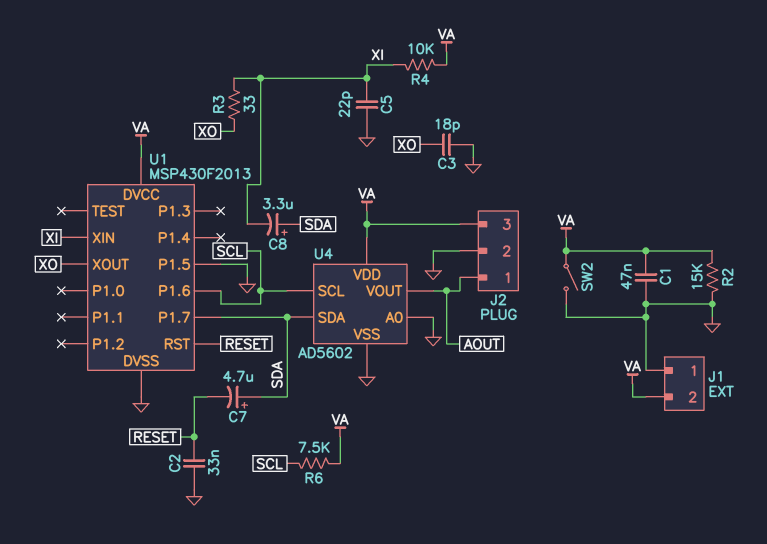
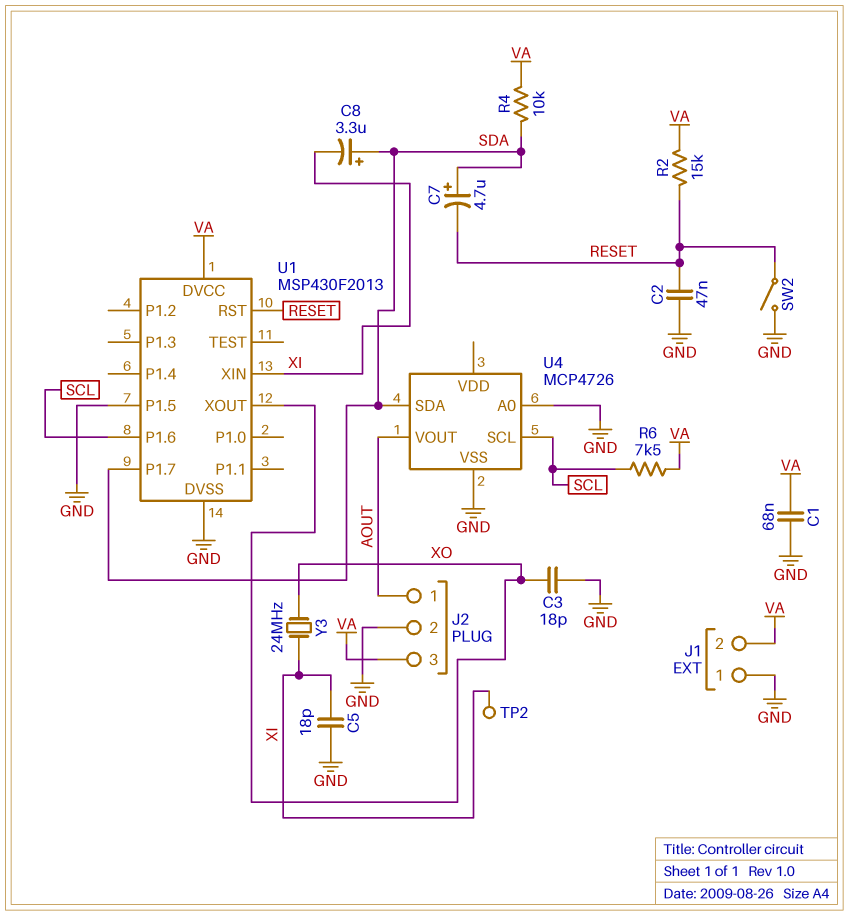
C1: 47nF (GND, VA) -> 68nF (GND, VA)
C2: 33nF (GND, RESET) -> 47nF (GND, RESET)
C5: 22pF (GND, XI) -> 18pF (GND, XI)
R2: 15k (GND, VA) -> 15k (RESET, VA)
R3: 33 (XI, XO) -> none
R4: 10k (VA, XI) -> 10k (SDA, VA)
SW2: switch (GND, VA) -> switch (GND, RESET)
TP2: none -> test point (XI)
U4: AD5602 -> MCP4726
U4 pin VDD: VA -> none
Y3: none -> 24MHz (XI, XO)

